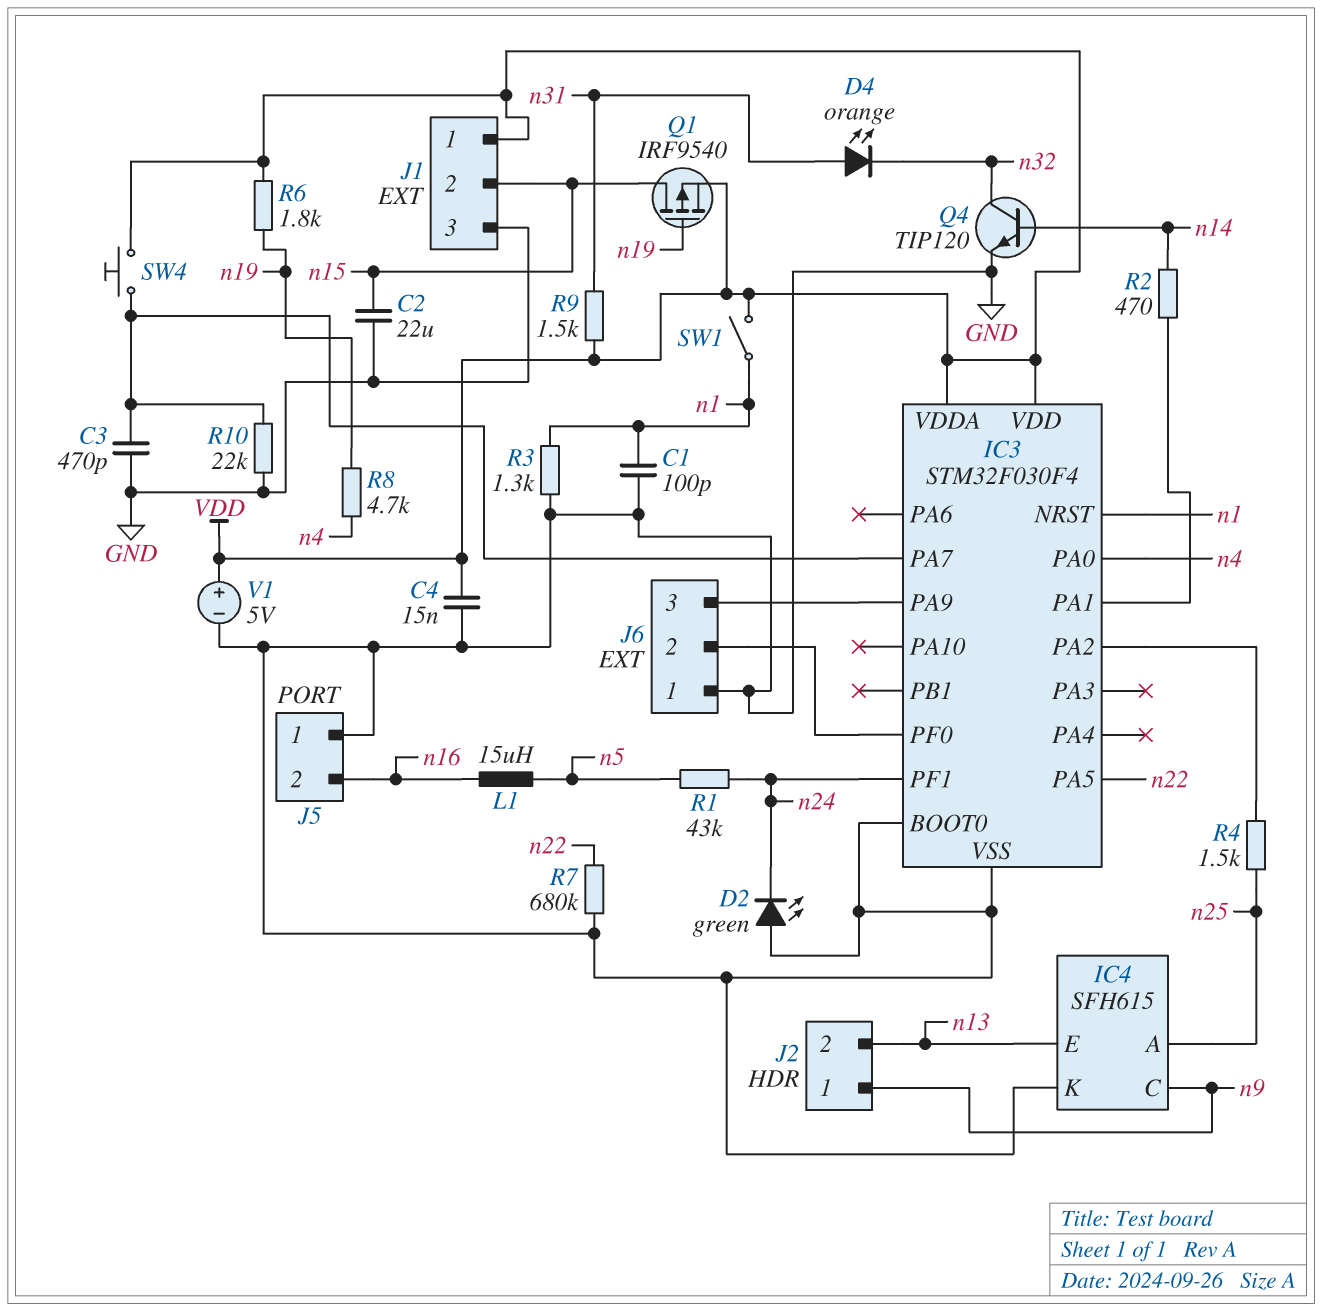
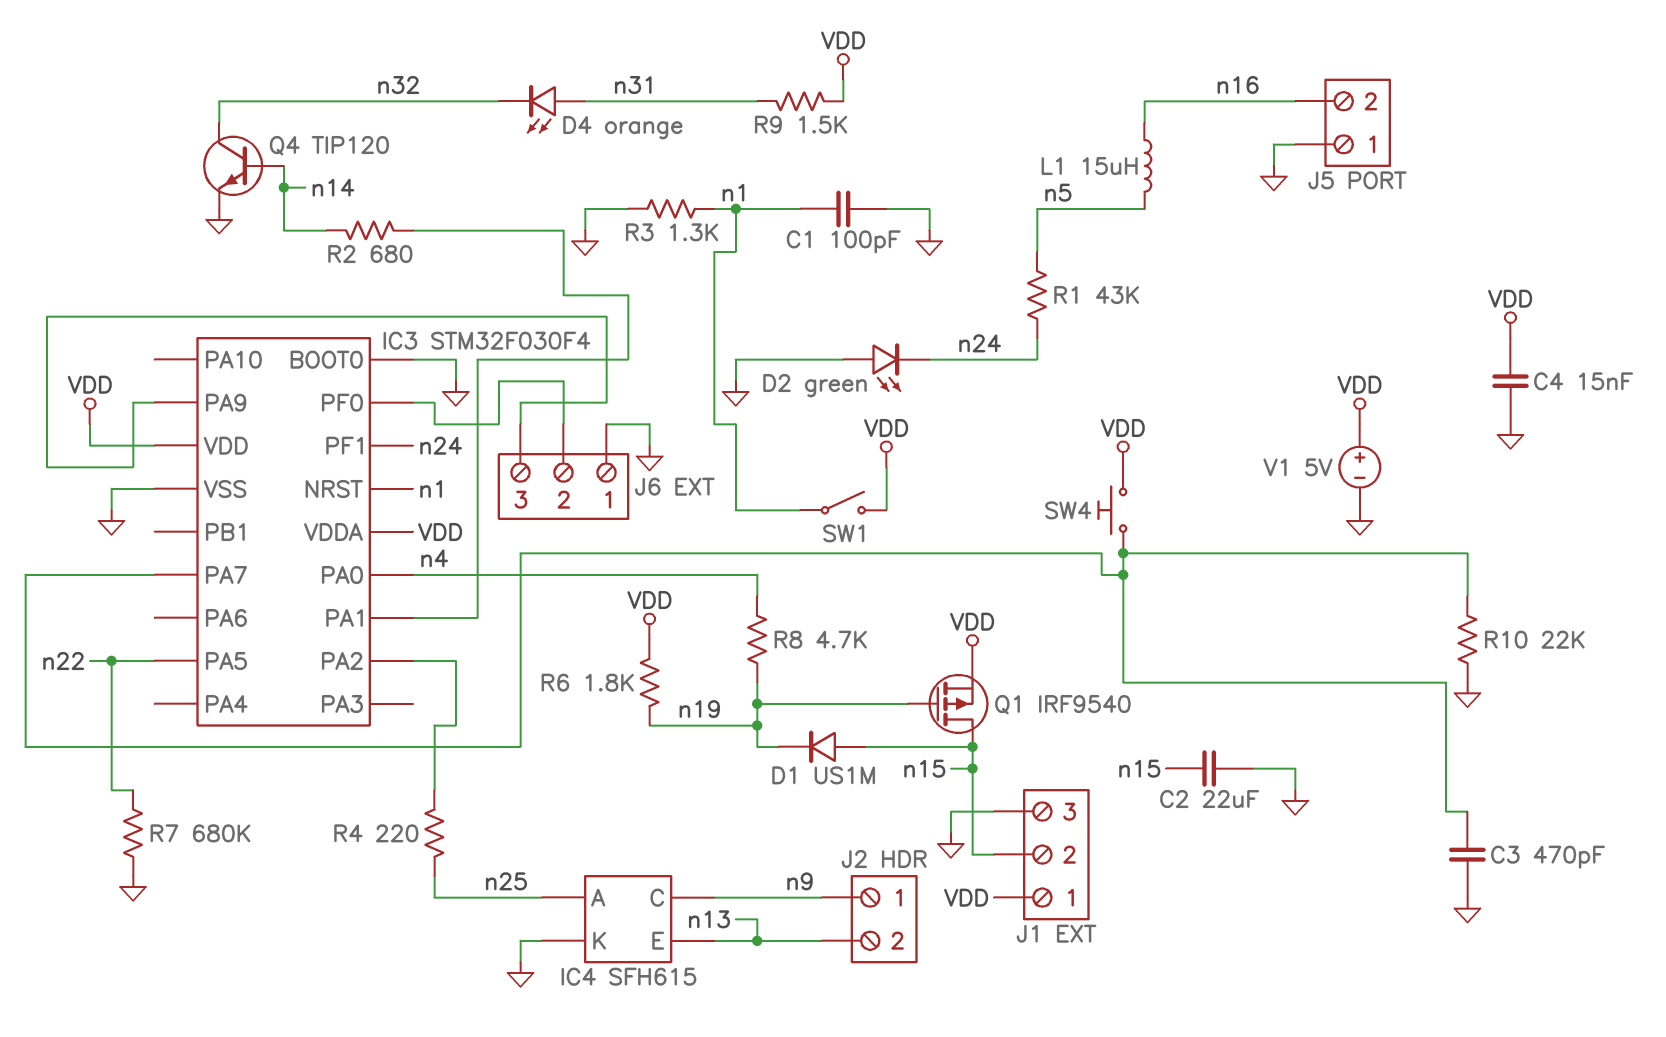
D1: none -> diode US1M (A n15, K n19)
R2: 470 (IC3/PA1, n14) -> 680 (IC3/PA1, n14)
R4: 1.5k (IC3/PA2, n25) -> 220 (IC3/PA2, n25)

